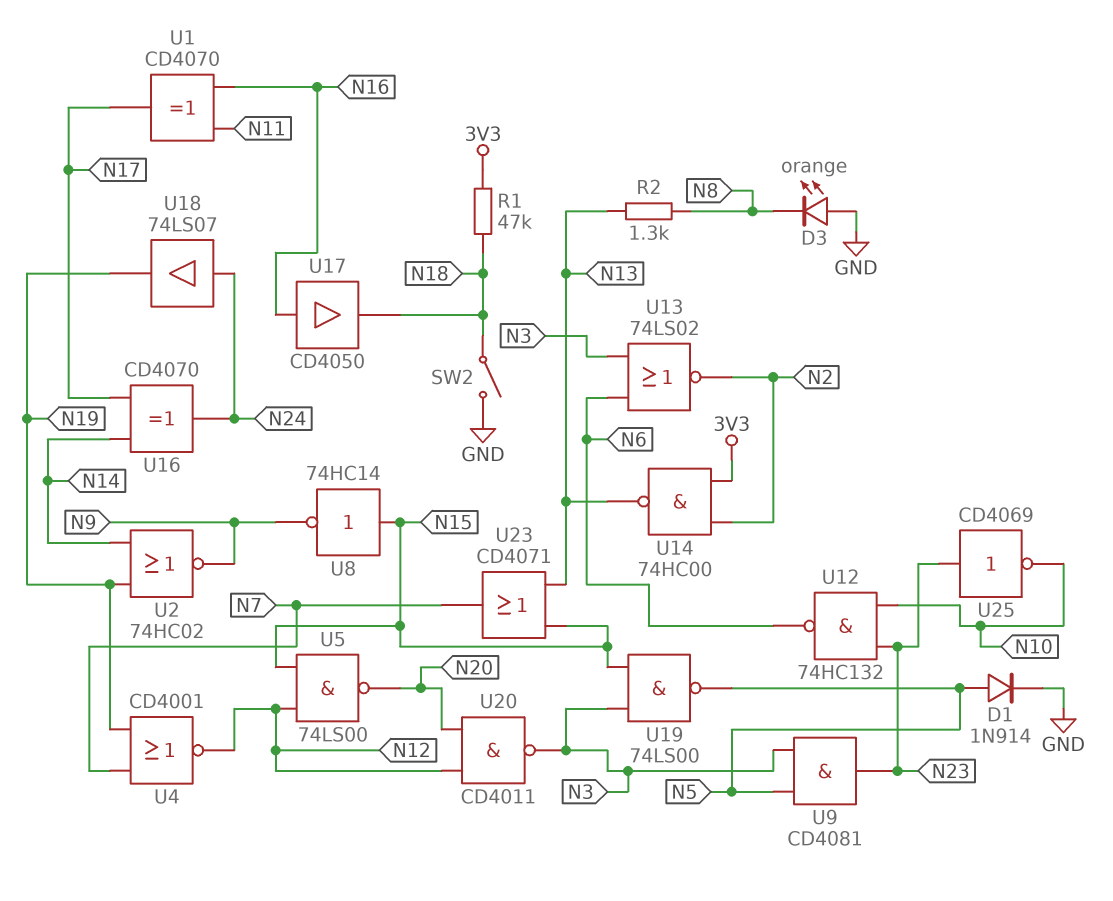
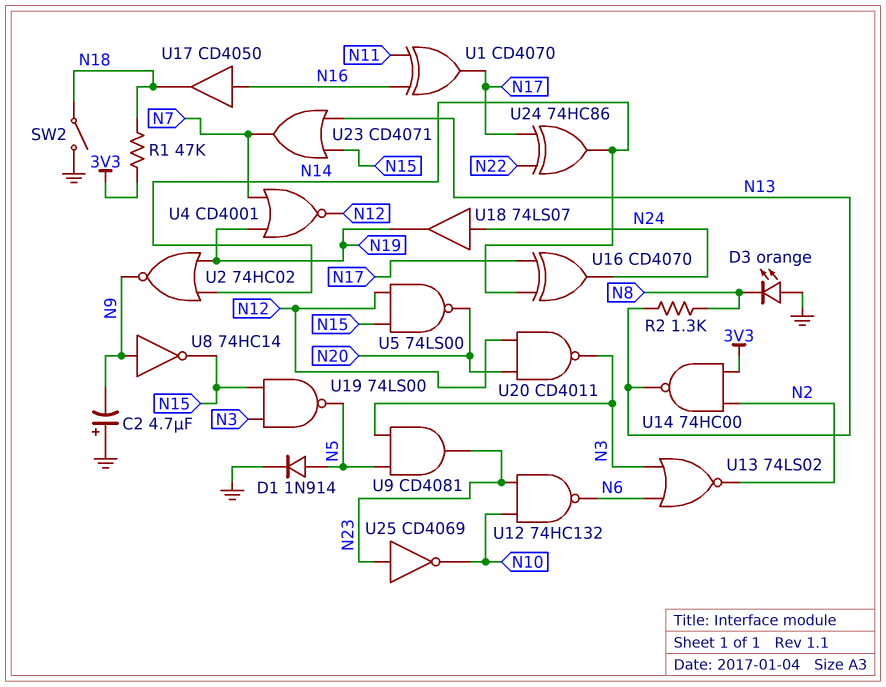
C2: none -> 4.7uF (plus GND, minus N9)
U8: NOT 74HC14 (in N15, out N9) -> NOT 74HC14 (in N9, out N15)
U24: none -> XOR 74HC86 (in N17, in N22, out N14)

